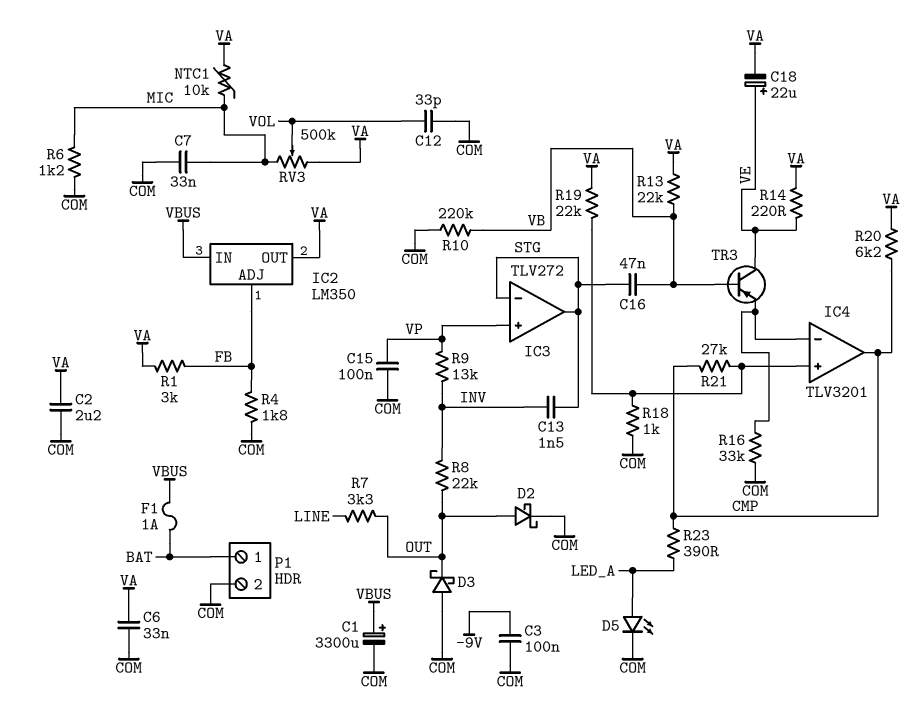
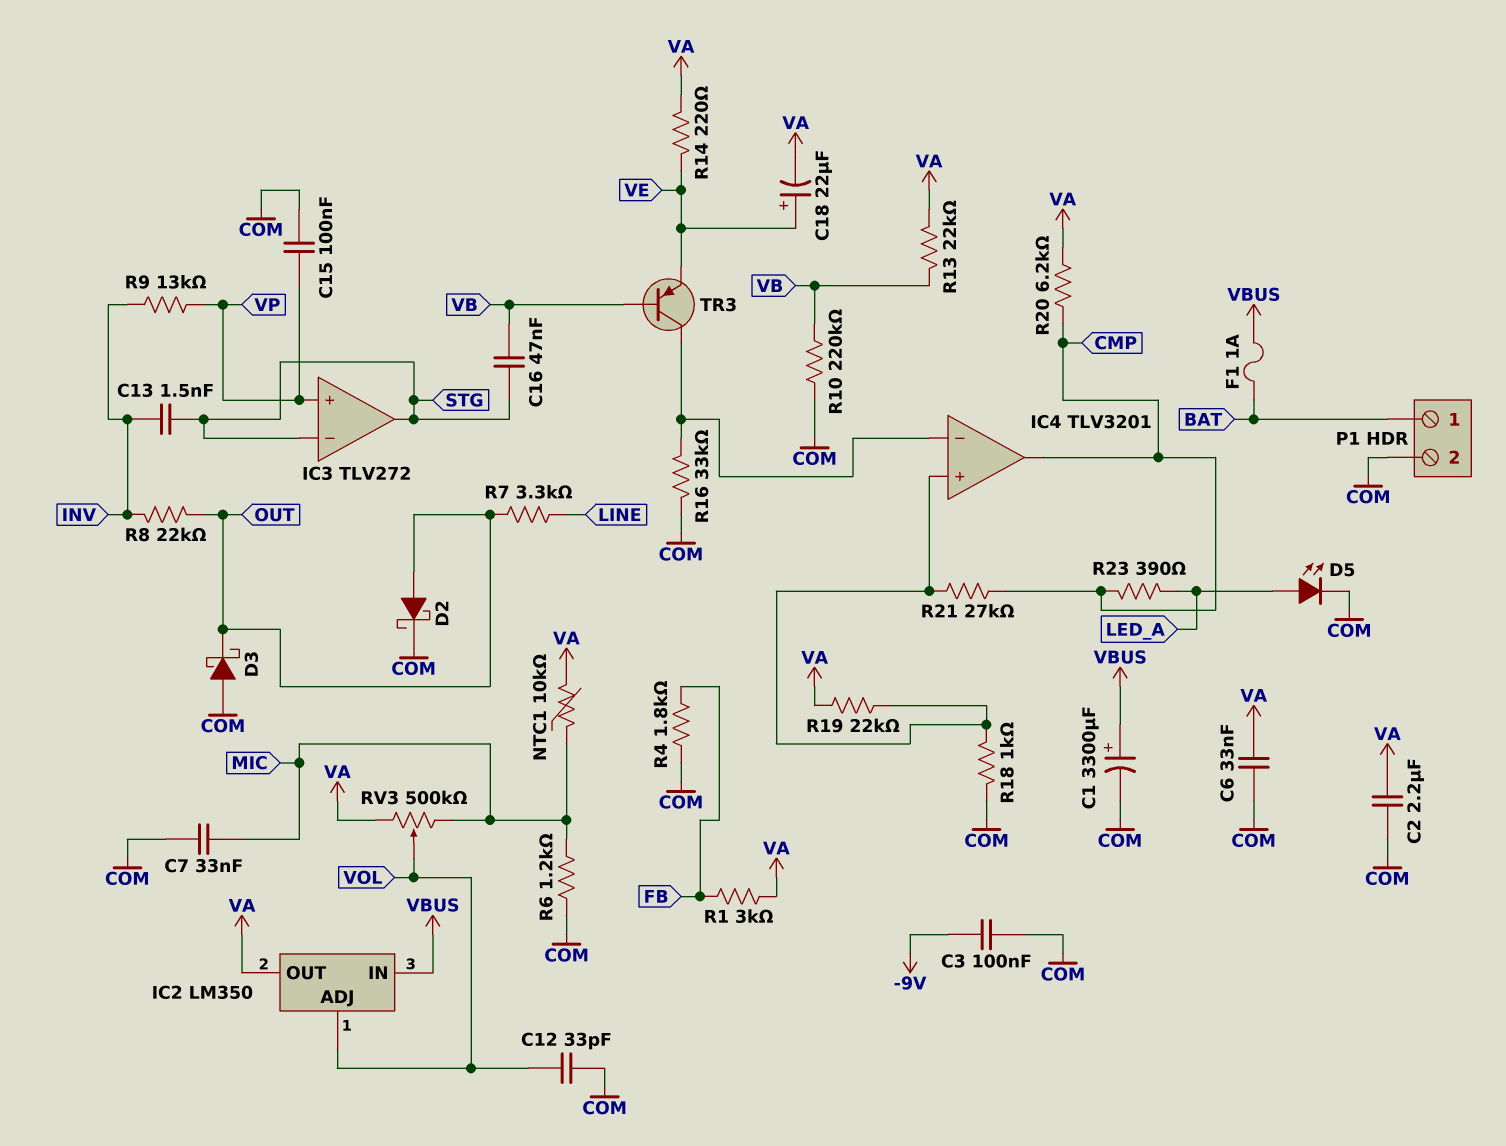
IC2 pin ADJ: FB -> VOL
TR3: PNP (B VB, C VE, E IC4/in-) -> PNP (B VB, C IC4/in-, E VE)

